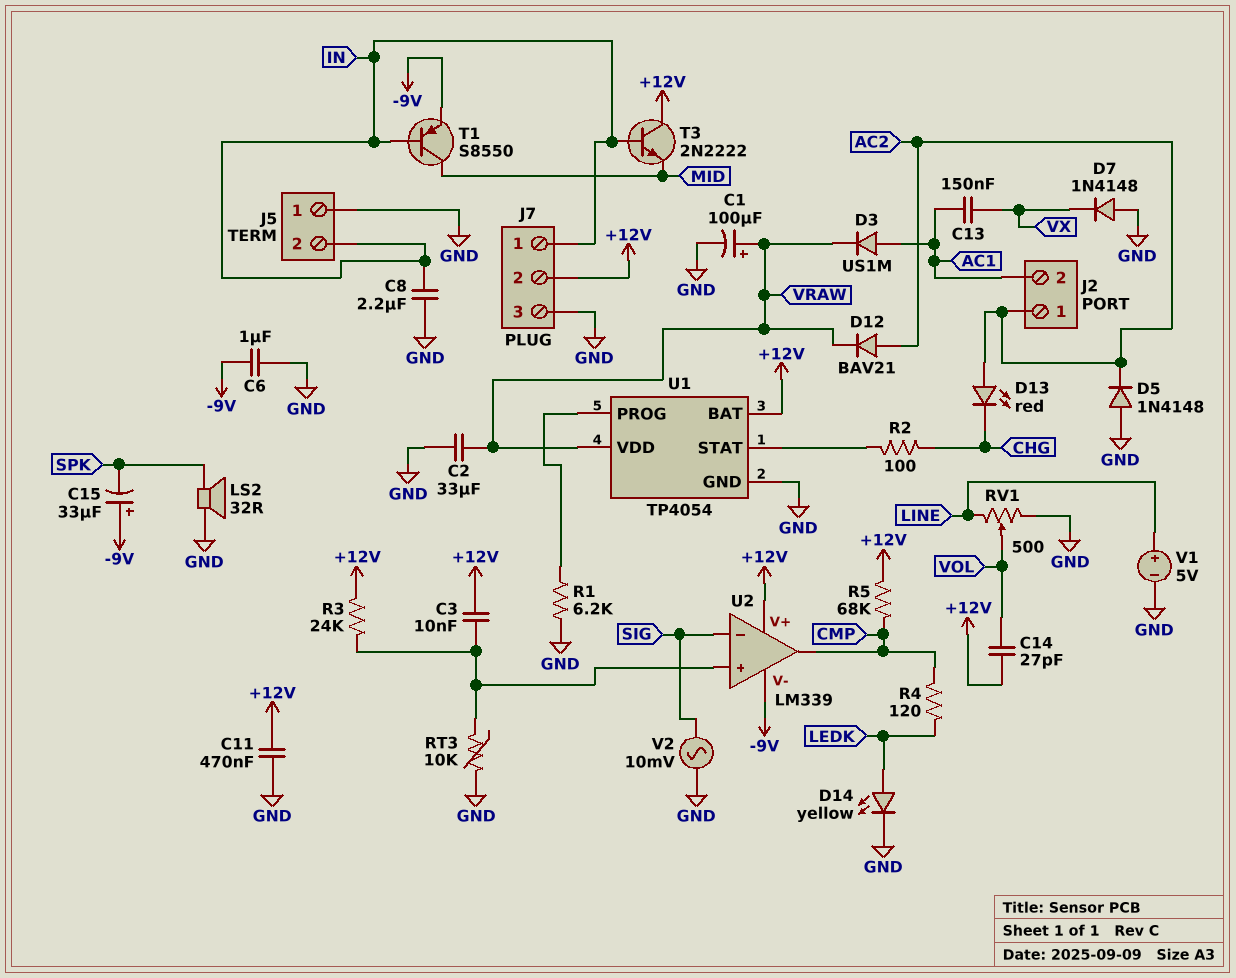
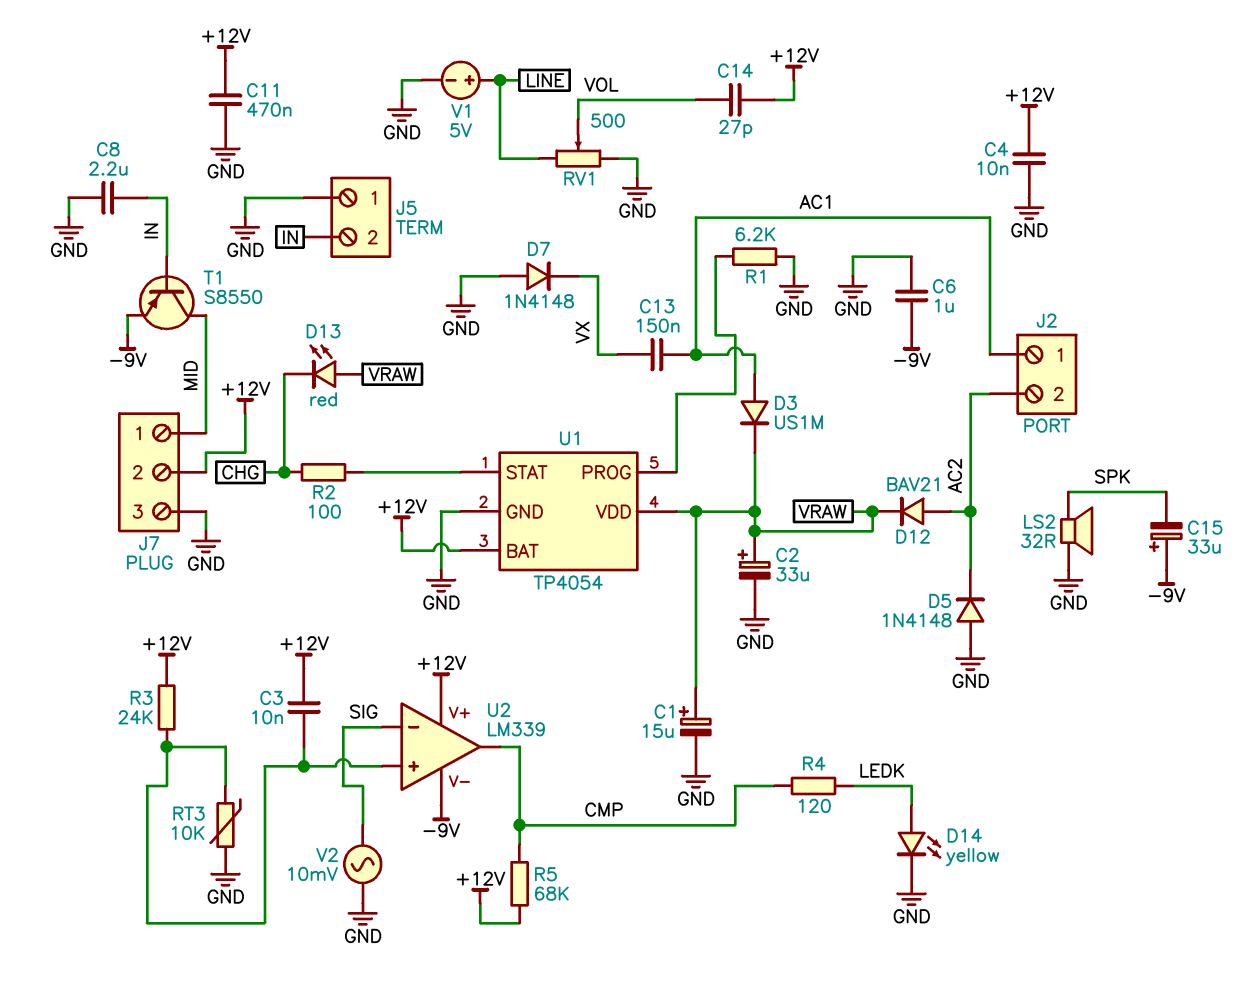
C1: 100uF (plus VRAW, minus GND) -> 15uF (plus VRAW, minus GND)
C2: 33uF (GND, VRAW) -> 33uF (plus VRAW, minus GND)
C4: none -> 10nF (+12V, GND)
D13: LED red (A AC2, K CHG) -> LED red (A VRAW, K CHG)
J2 pin 1: AC2 -> AC1
J2 pin 2: AC1 -> AC2
J7 pin 1: IN -> MID
T3: NPN 2N2222 (B IN, C +12V, E MID) -> none

